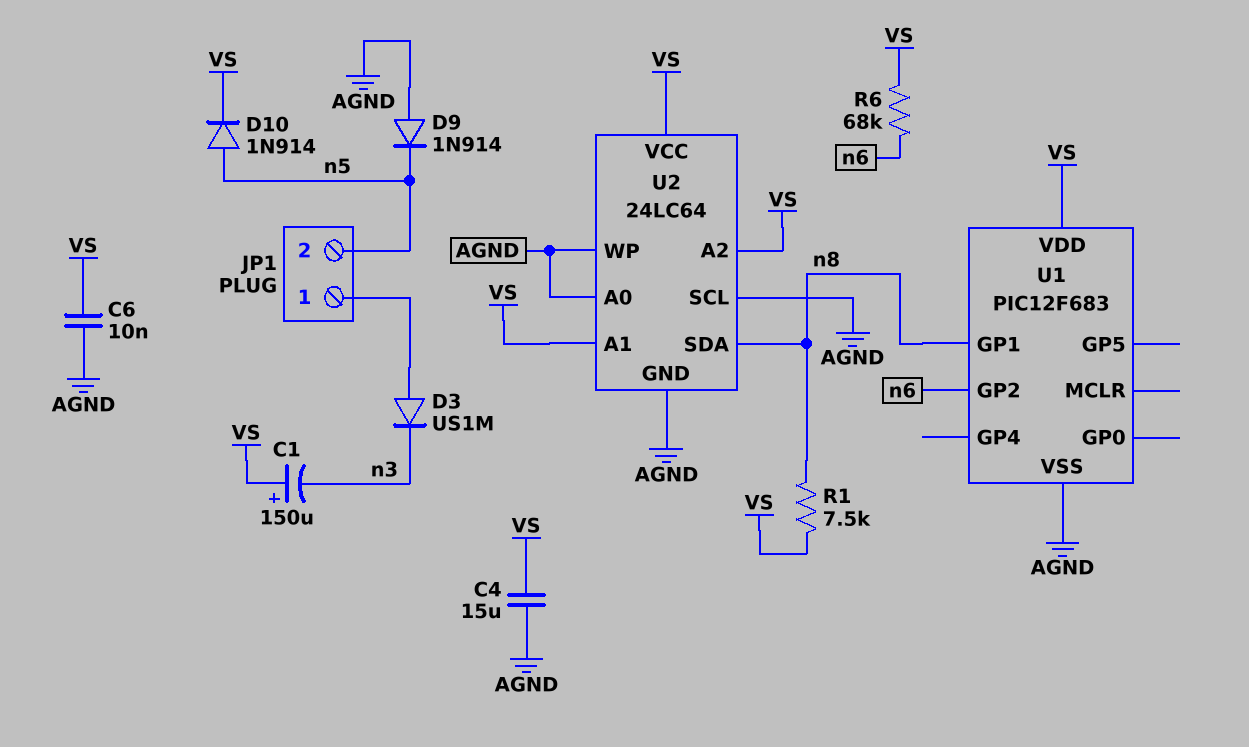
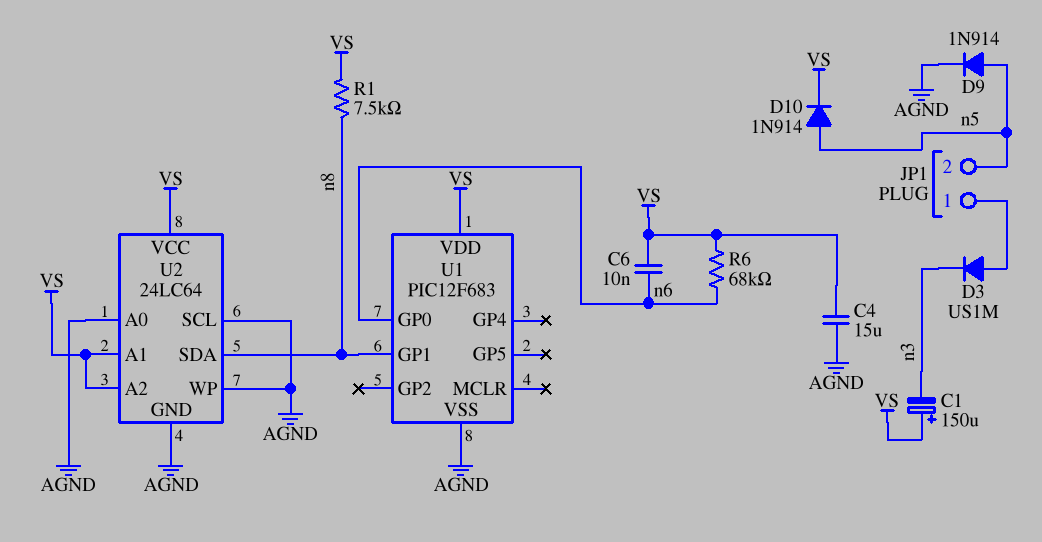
C6: 10nF (AGND, VS) -> 10nF (VS, n6)
D9: diode 1N914 (A AGND, K n5) -> diode 1N914 (A n5, K AGND)
U1 pin GP0: none -> n6
U1 pin GP2: n6 -> none

